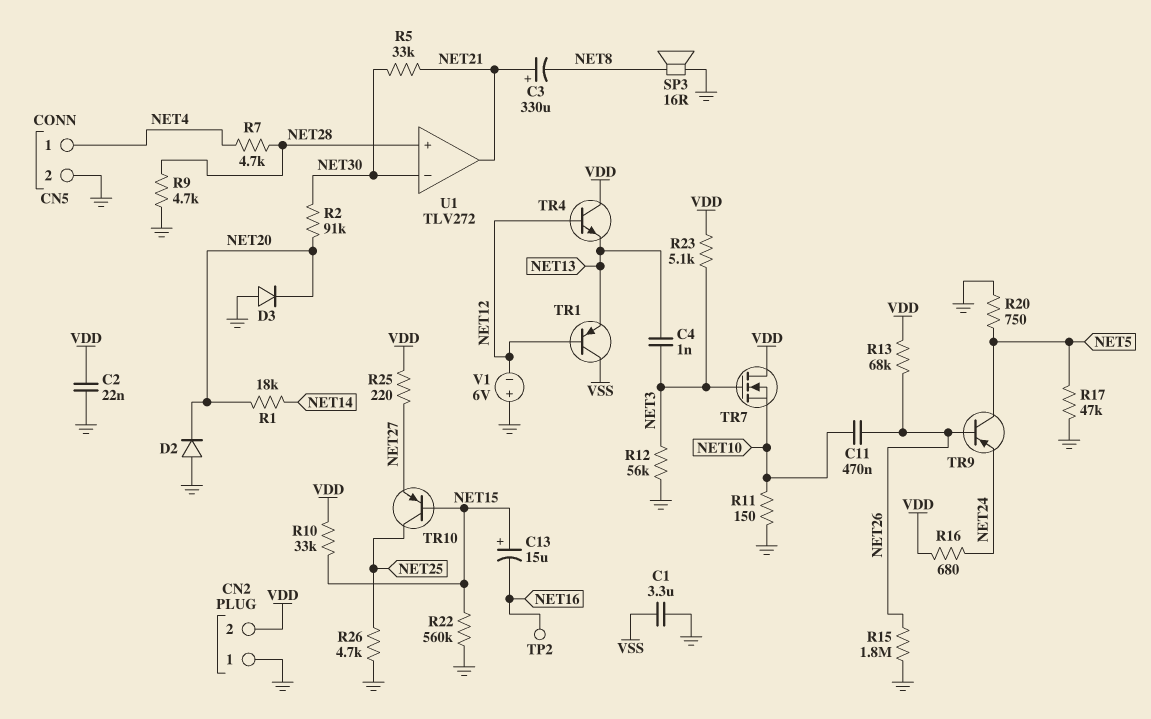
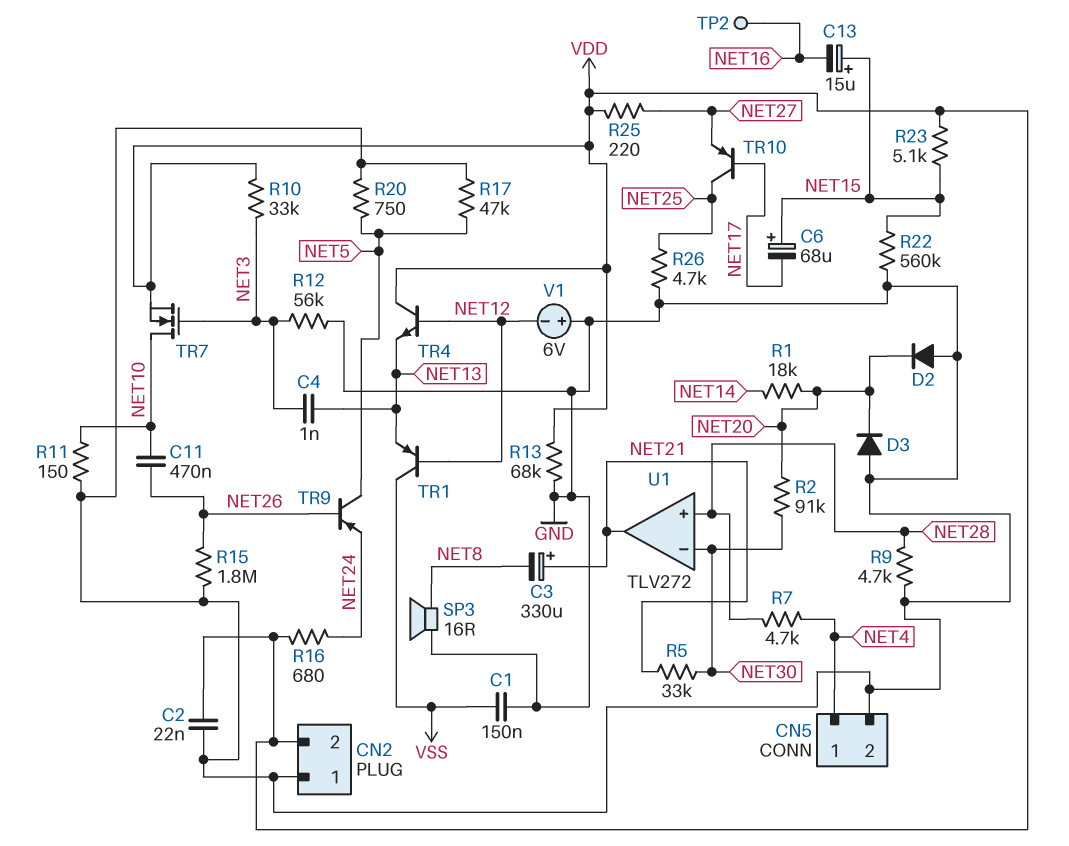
C1: 3.3uF (GND, VSS) -> 150nF (GND, VSS)
C6: none -> 68uF (plus NET15, minus NET17)
R10: 33k (NET15, VDD) -> 33k (NET3, VDD)
R13: 68k (NET26, VDD) -> 68k (GND, VDD)
R23: 5.1k (NET3, VDD) -> 5.1k (NET15, VDD)
TR7: NMOS (G NET3, D VDD, S NET10) -> NMOS (G NET3, D NET10, S VDD)
TR10: PNP (B NET15, C NET25, E NET27) -> PNP (B NET17, C NET25, E NET27)

